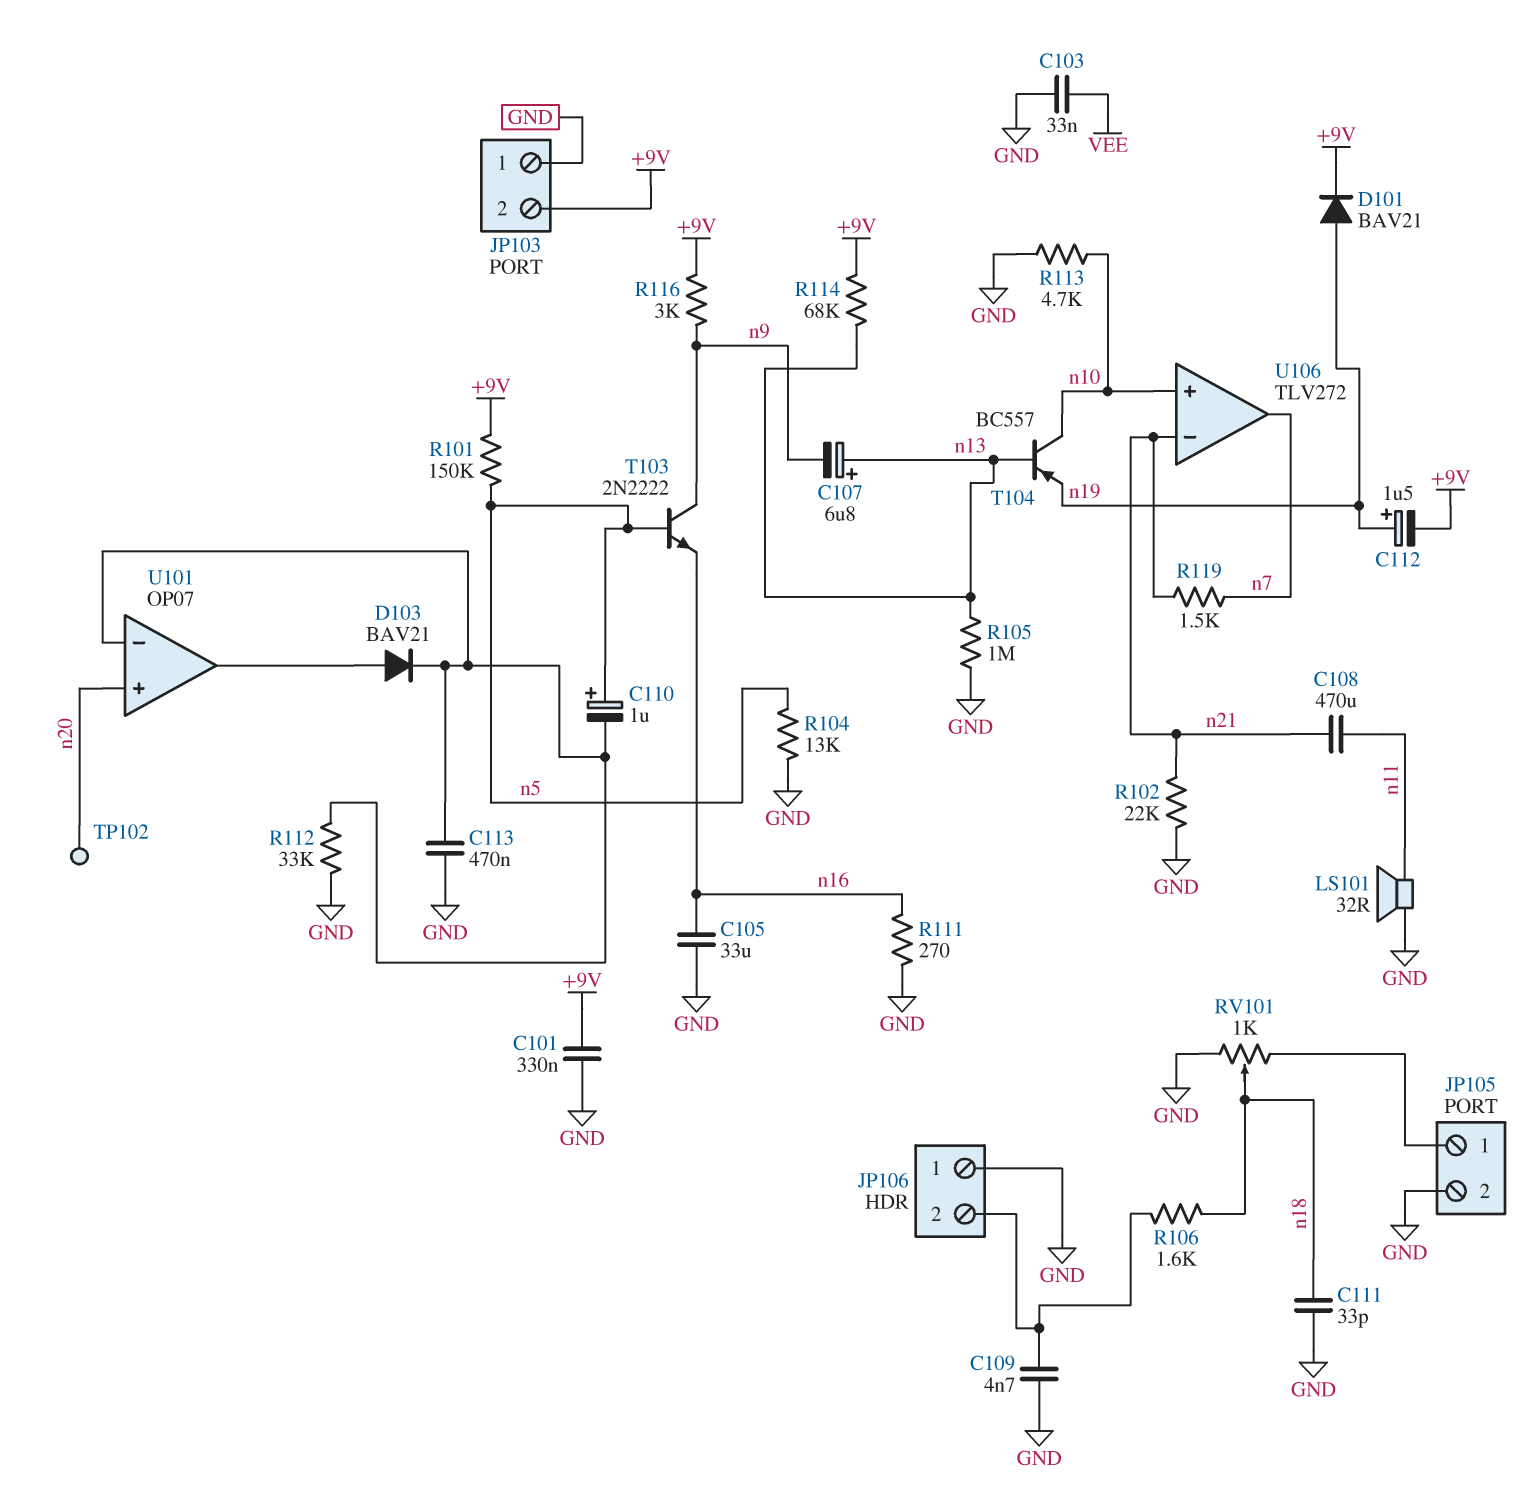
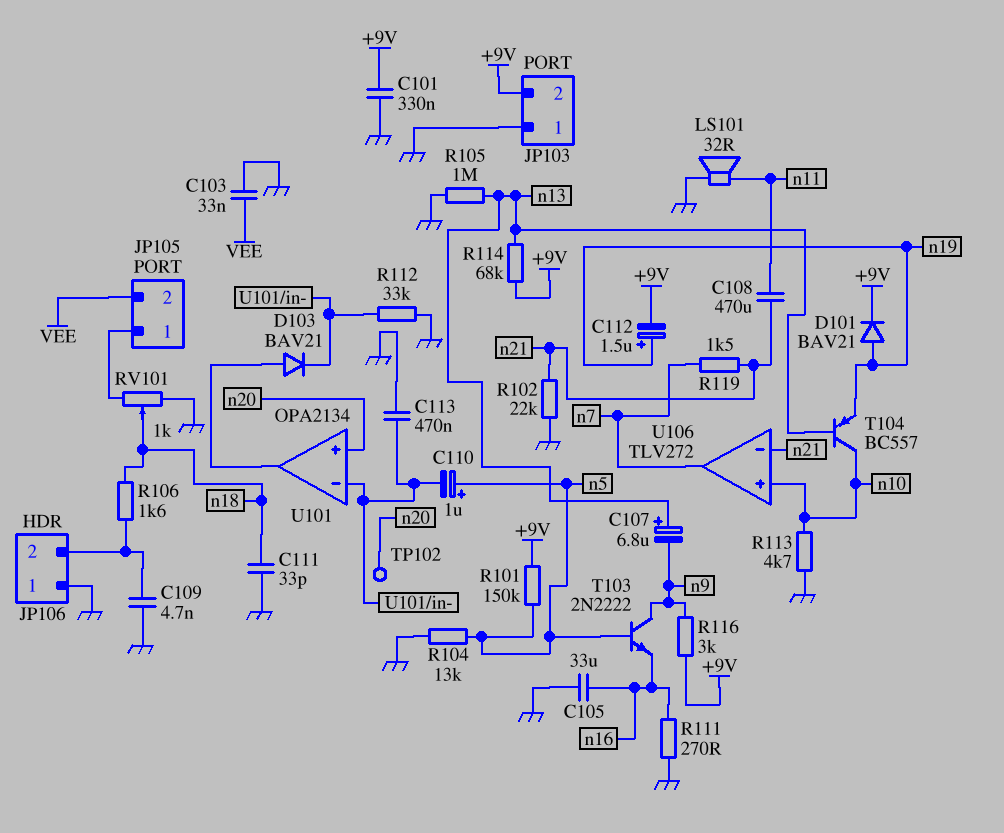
JP105 pin 2: GND -> VEE
U101: OP07 -> OPA2134

